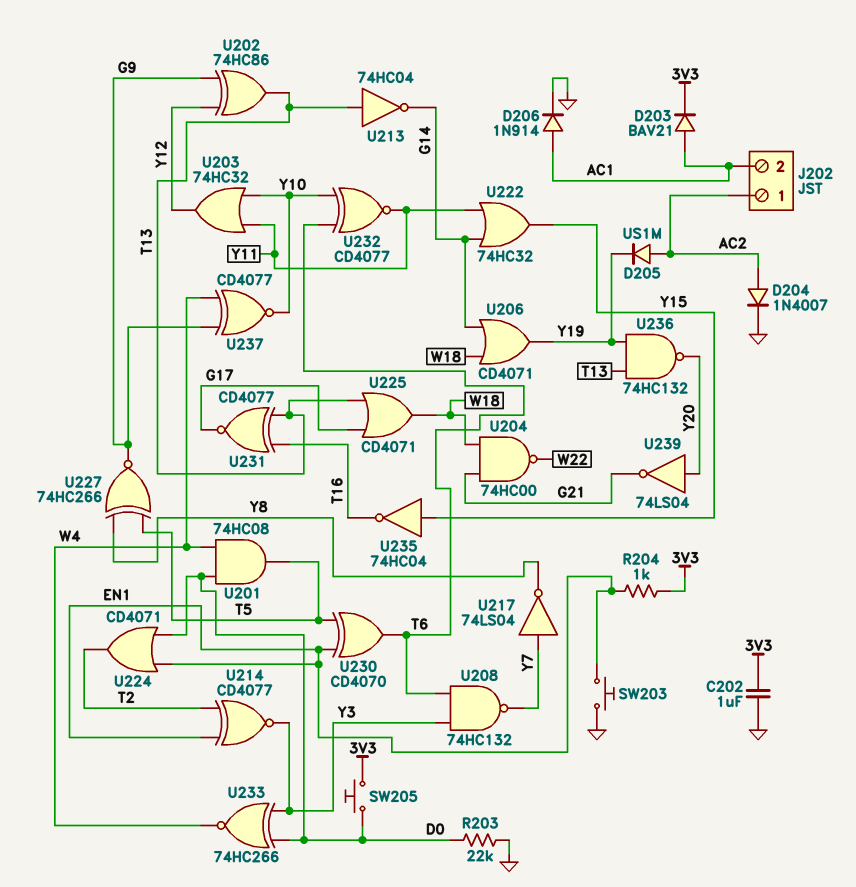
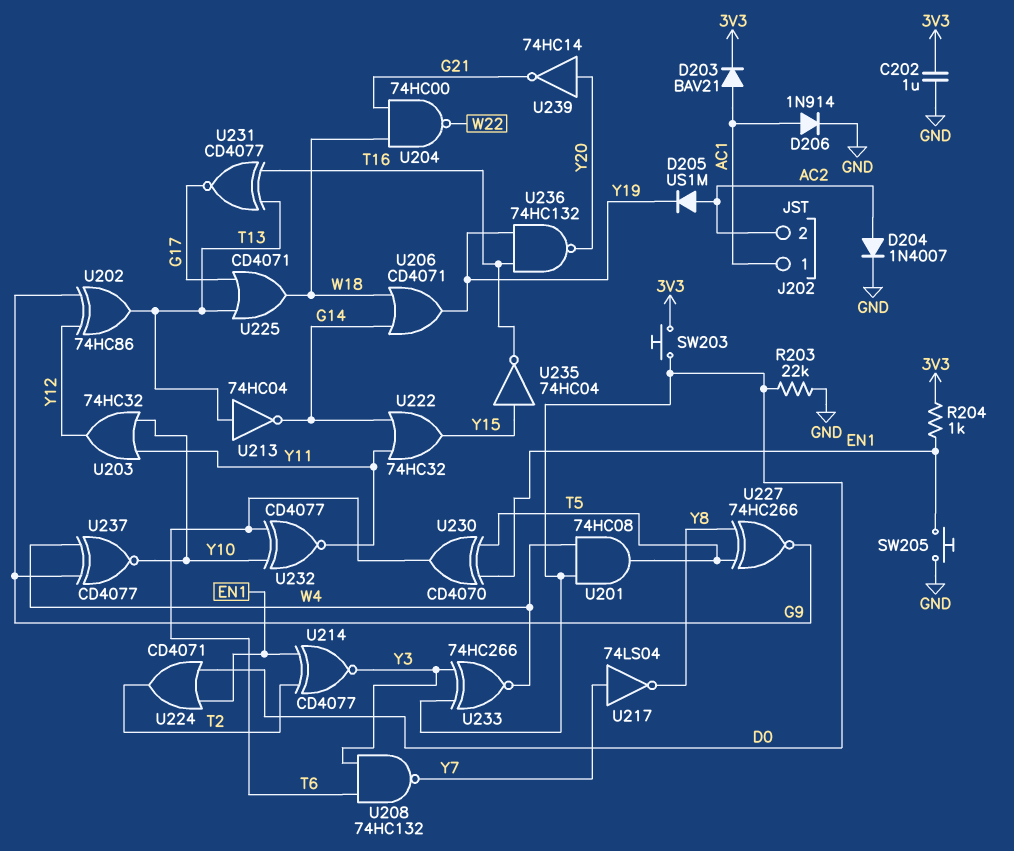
J202 pin 1: AC2 -> AC1
J202 pin 2: AC1 -> AC2
SW203: button (EN1, GND) -> button (3V3, D0)
SW205: button (3V3, D0) -> button (EN1, GND)
U236: NAND 74HC132 (in T13, in Y19, out Y20) -> NAND 74HC132 (in T16, in Y19, out Y20)
U239: NOT 74LS04 (in Y20, out G21) -> NOT 74HC14 (in Y20, out G21)

